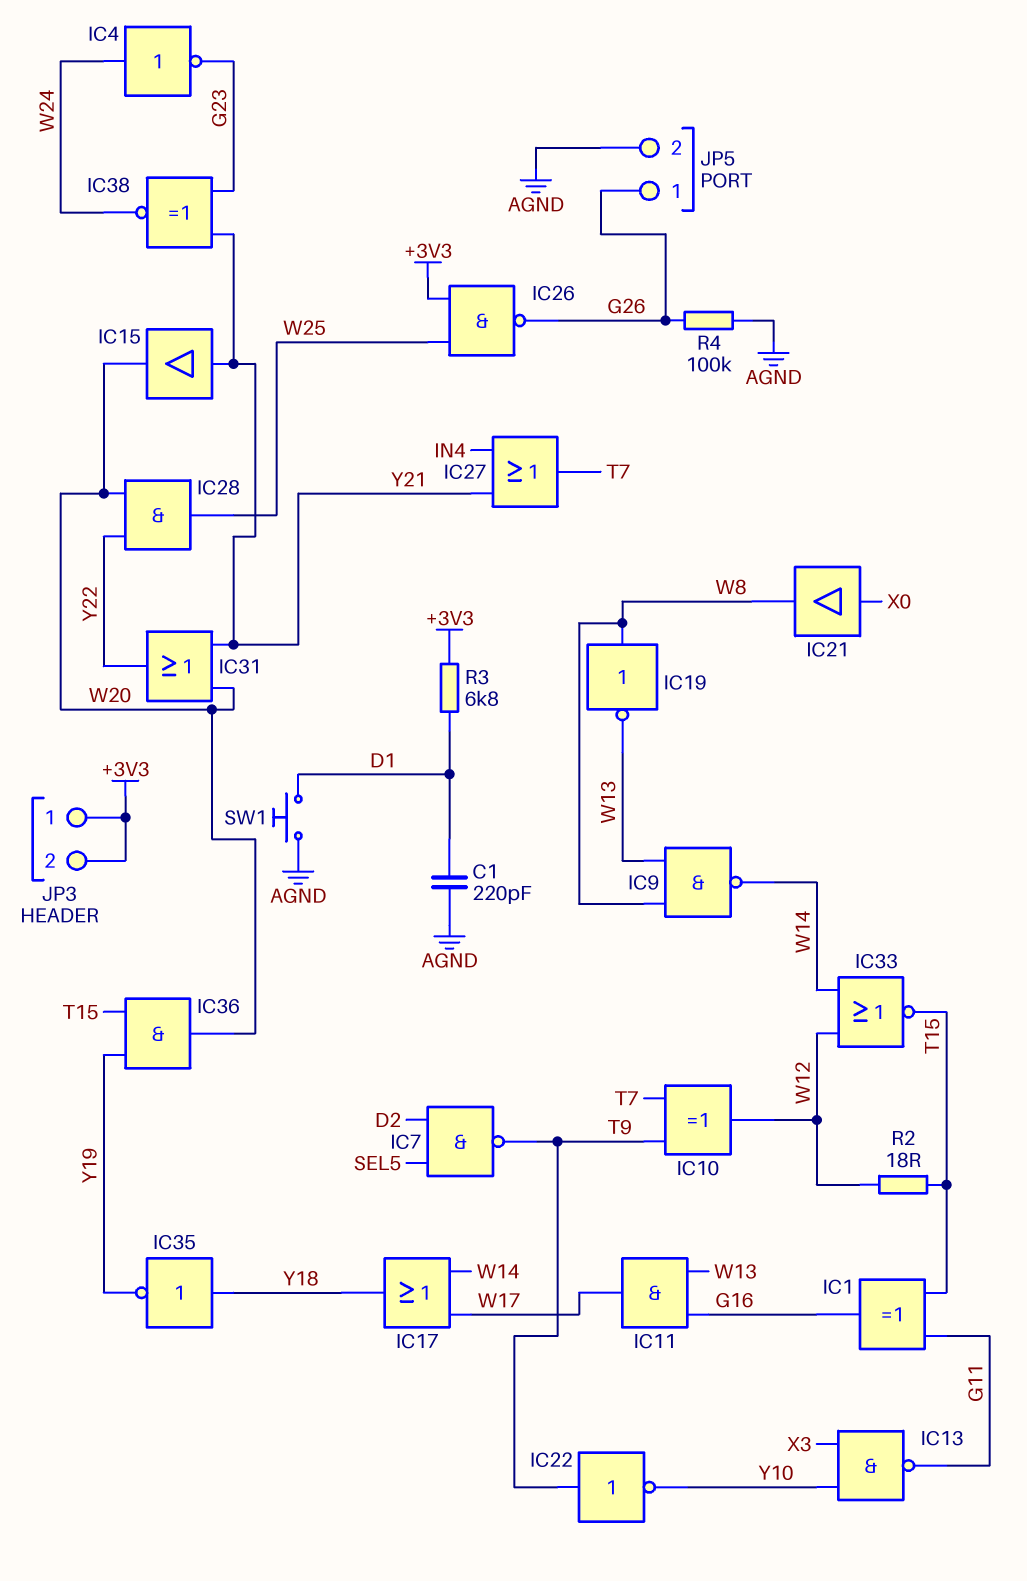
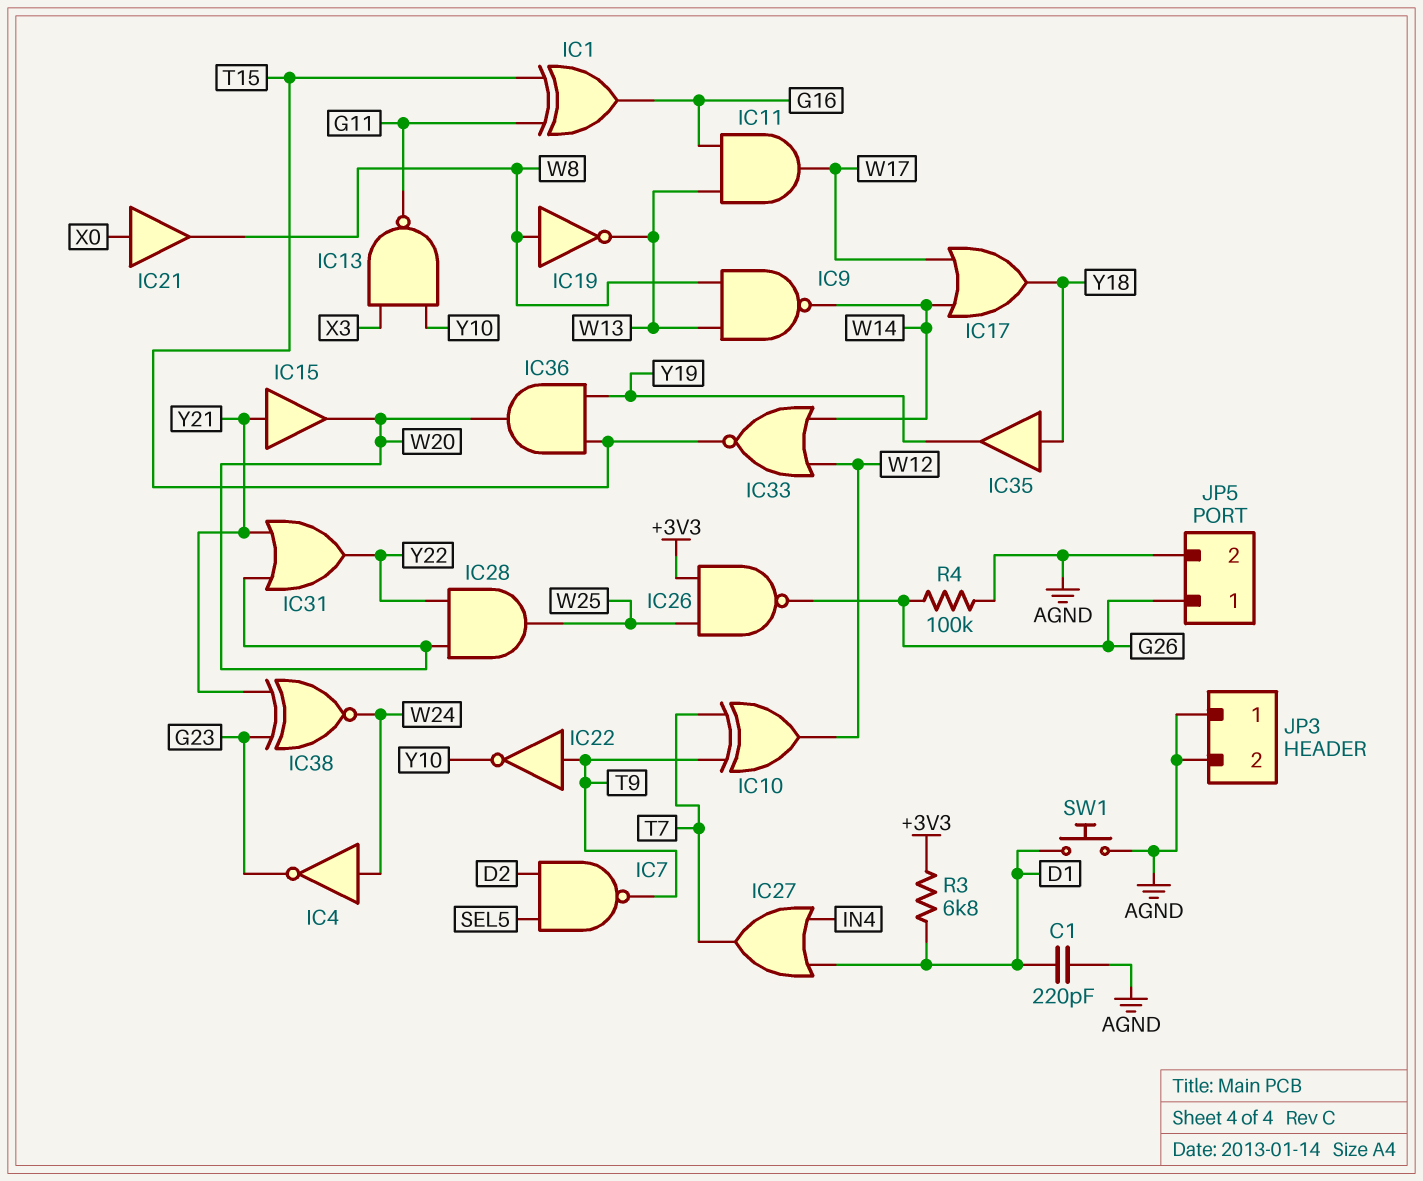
IC27: OR (in IN4, in Y21, out T7) -> OR (in D1, in IN4, out T7)
IC35: NOT (in Y18, out Y19) -> buffer (in Y18, out Y19)
JP3 pin 1: +3V3 -> AGND
JP3 pin 2: +3V3 -> AGND
R2: 18 (T15, W12) -> none

